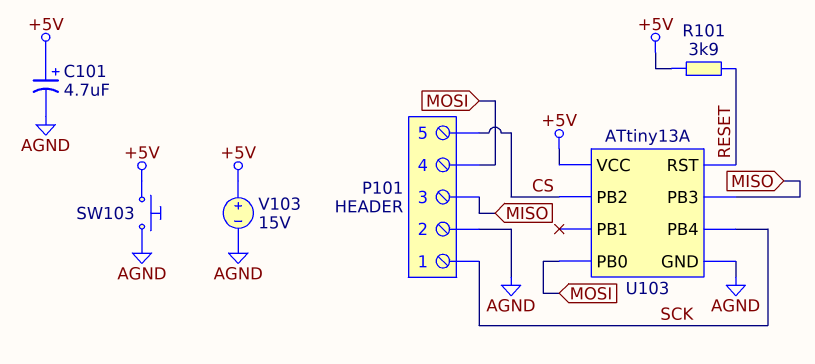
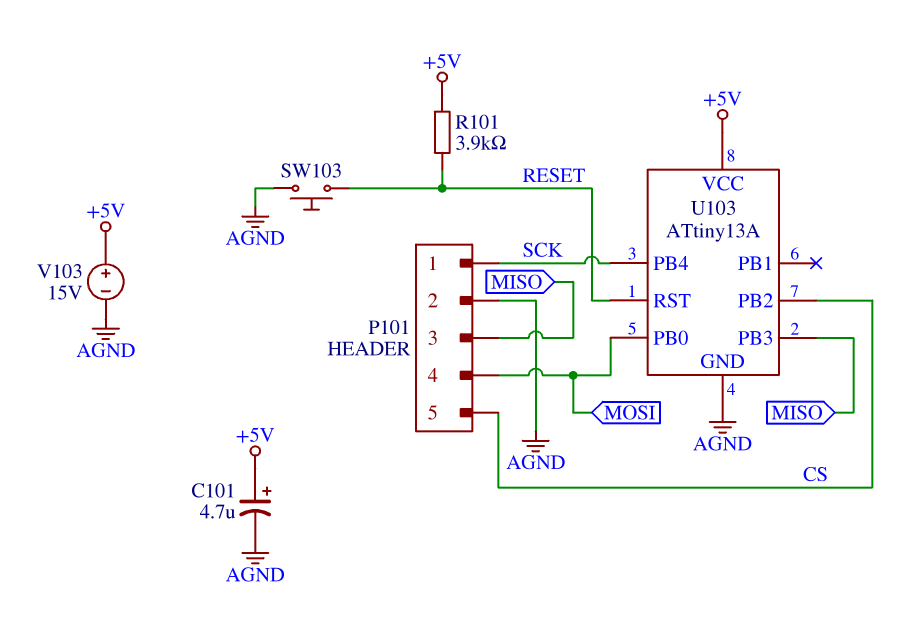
SW103: button (+5V, AGND) -> button (AGND, RESET)

